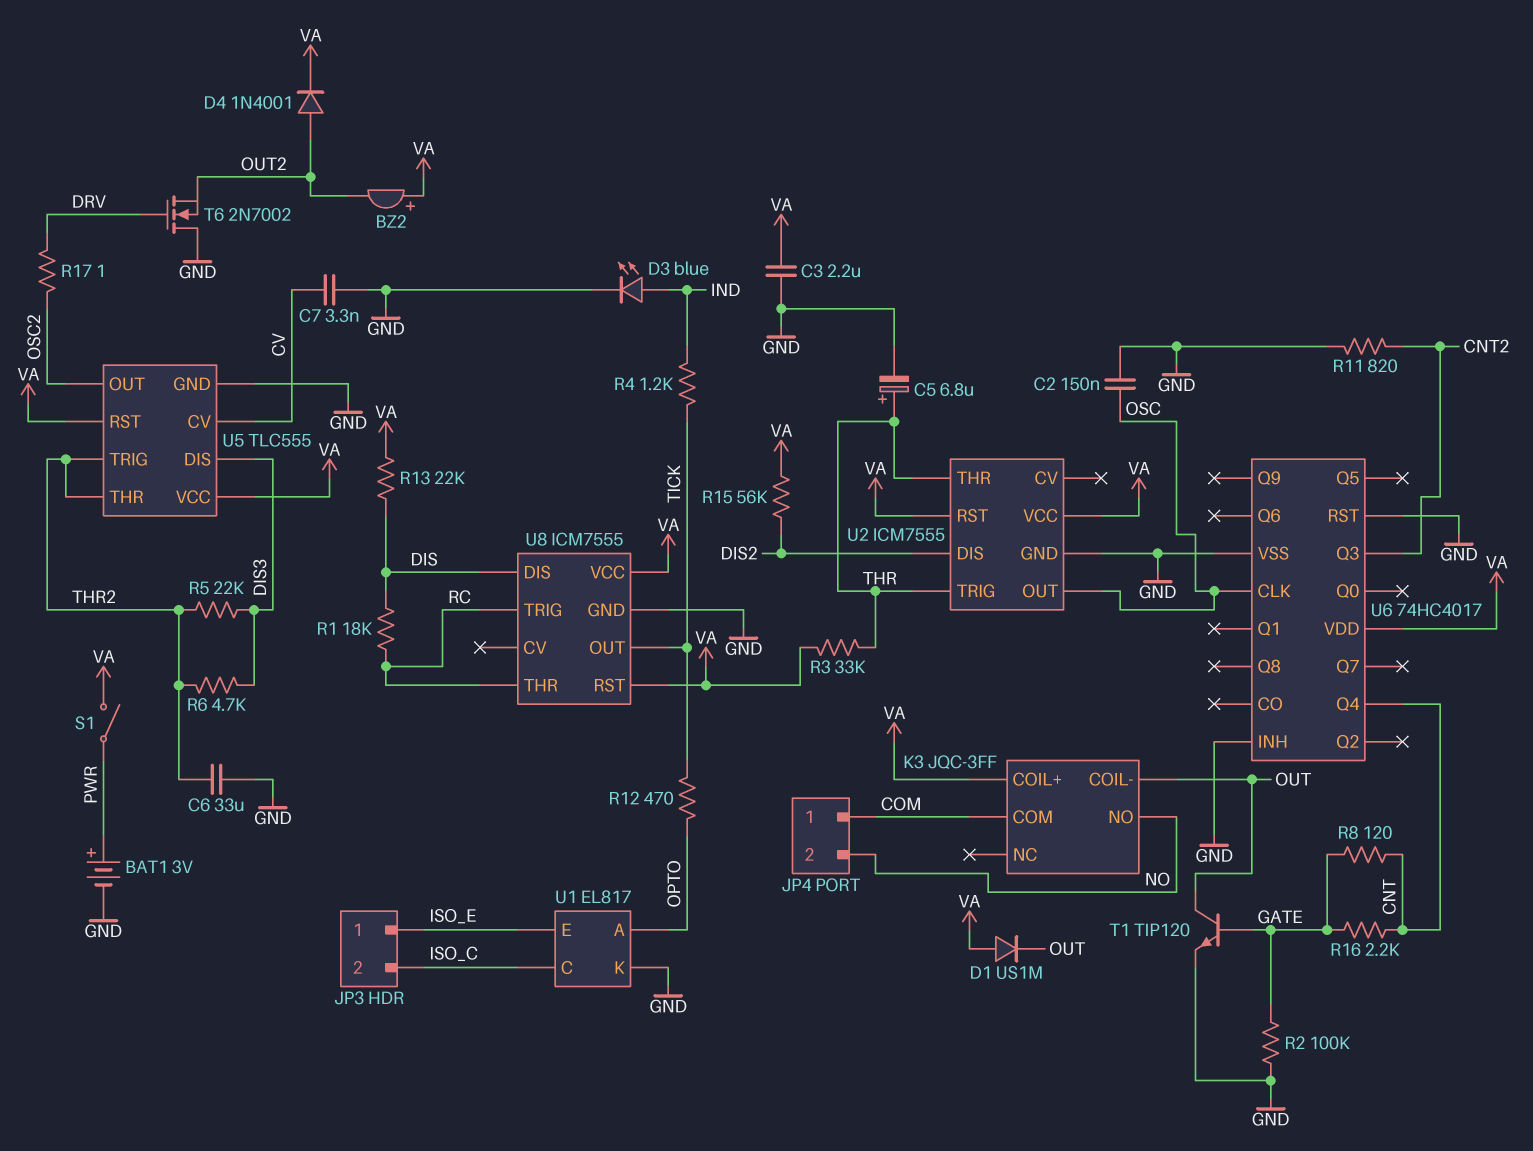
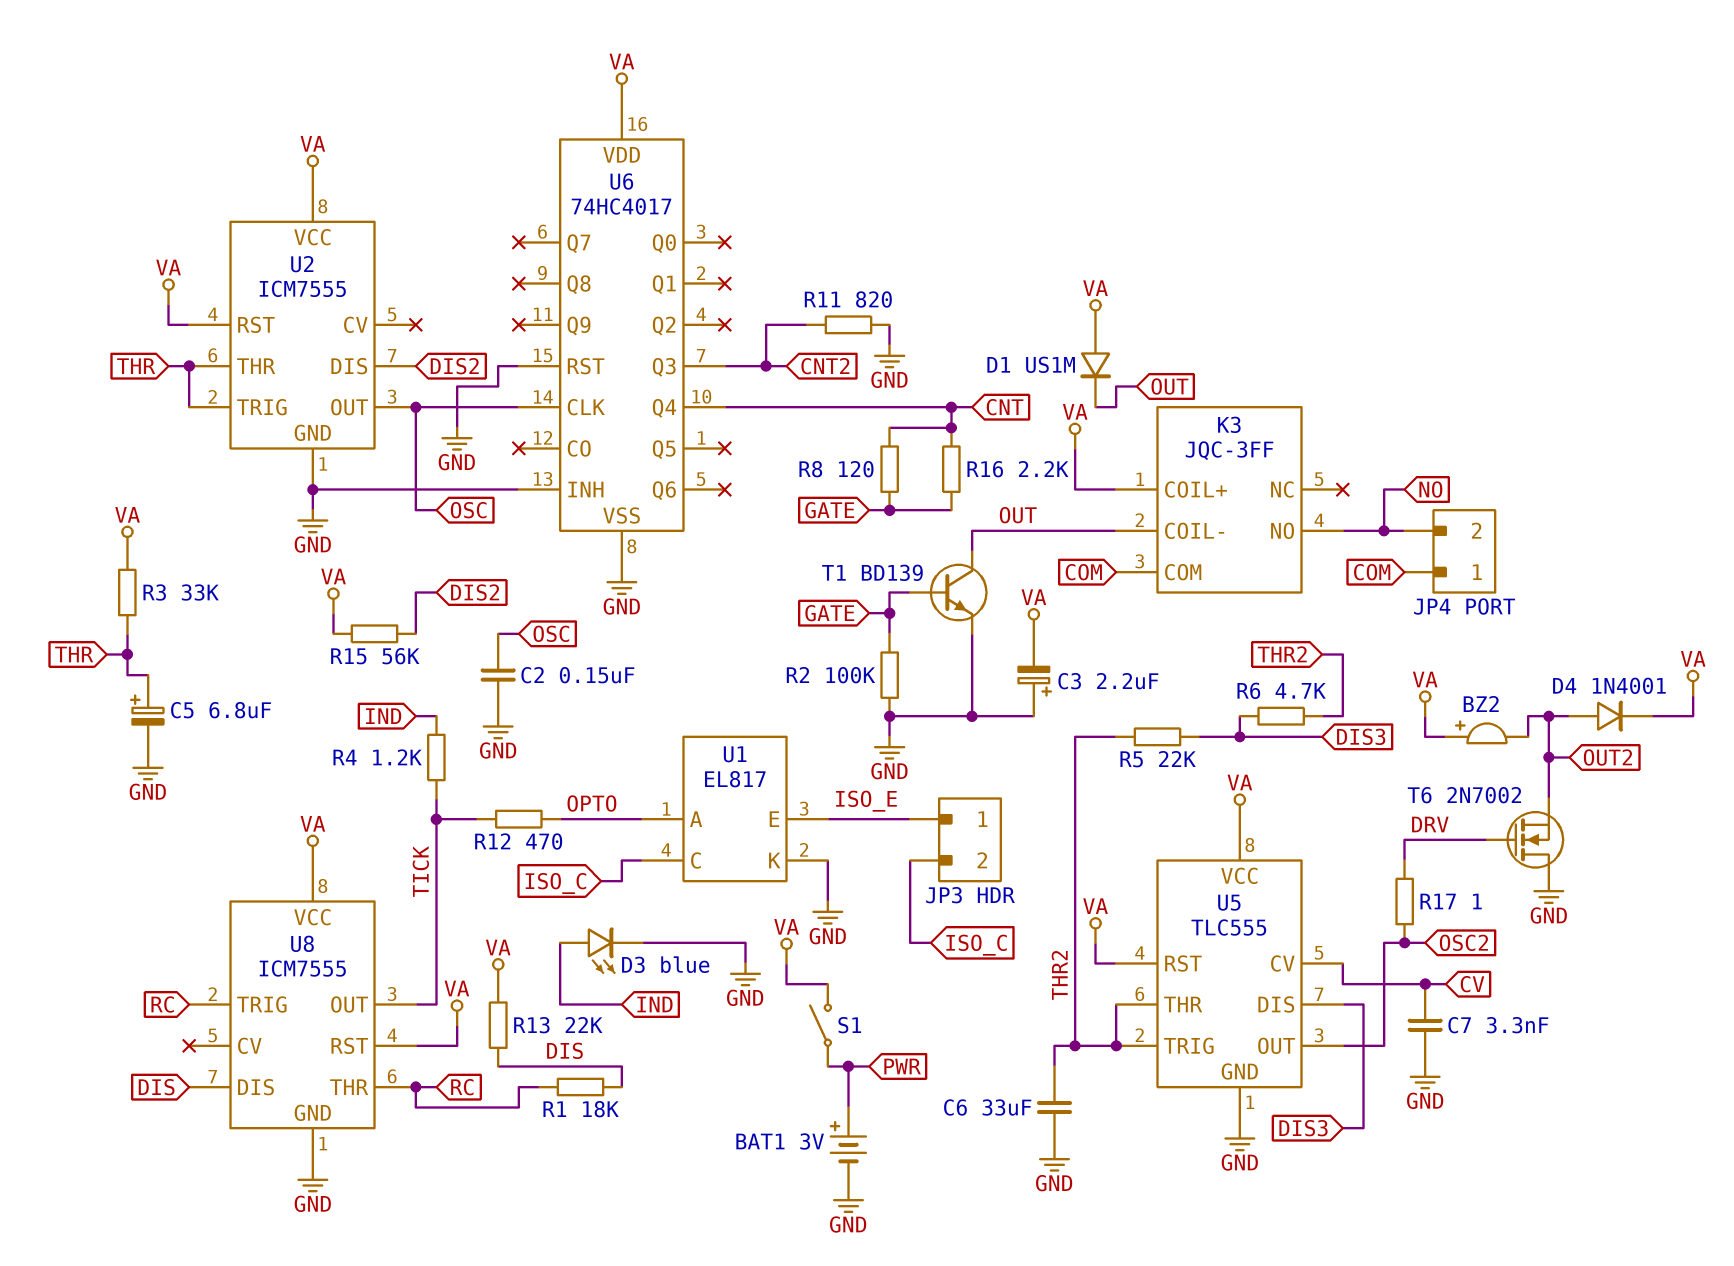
C3: 2.2uF (GND, VA) -> 2.2uF (plus GND, minus VA)
T1: NPN TIP120 (B GATE, C OUT, E GND) -> NPN BD139 (B GATE, C OUT, E GND)

